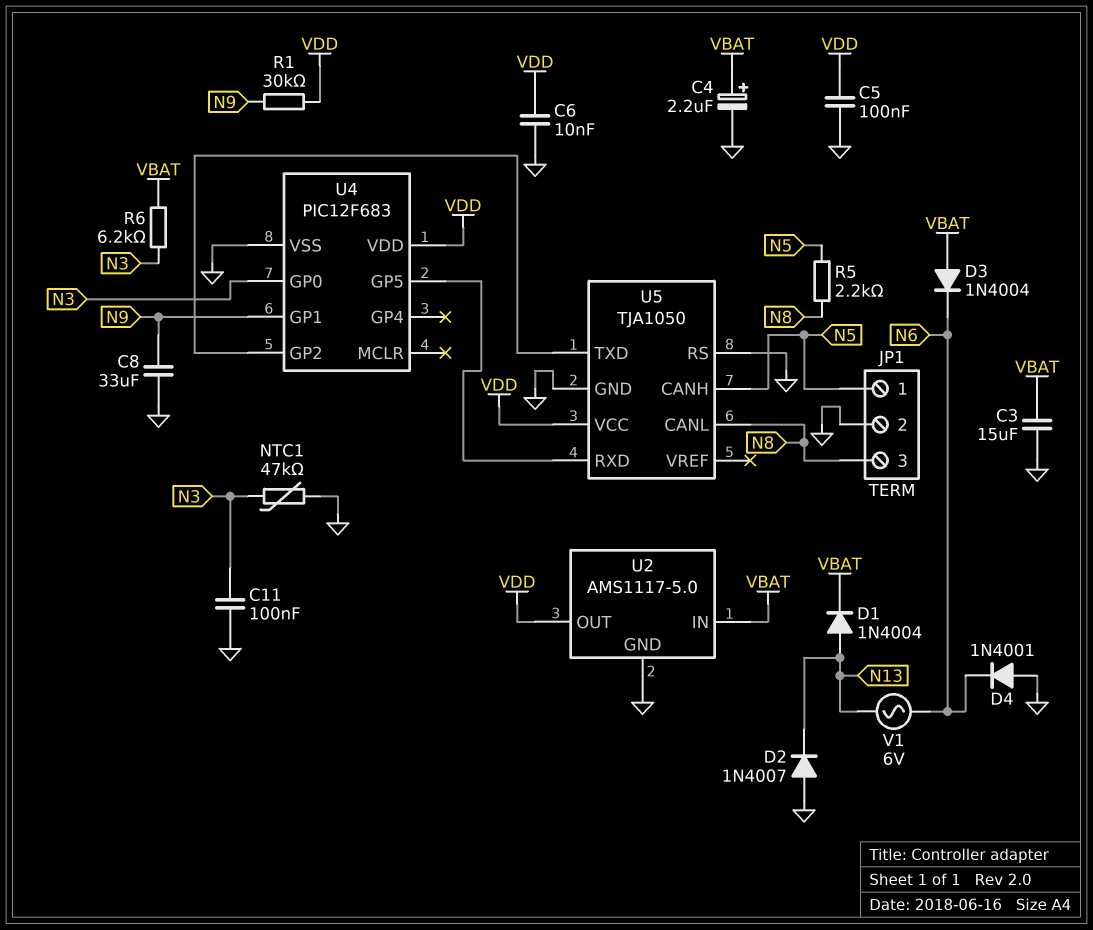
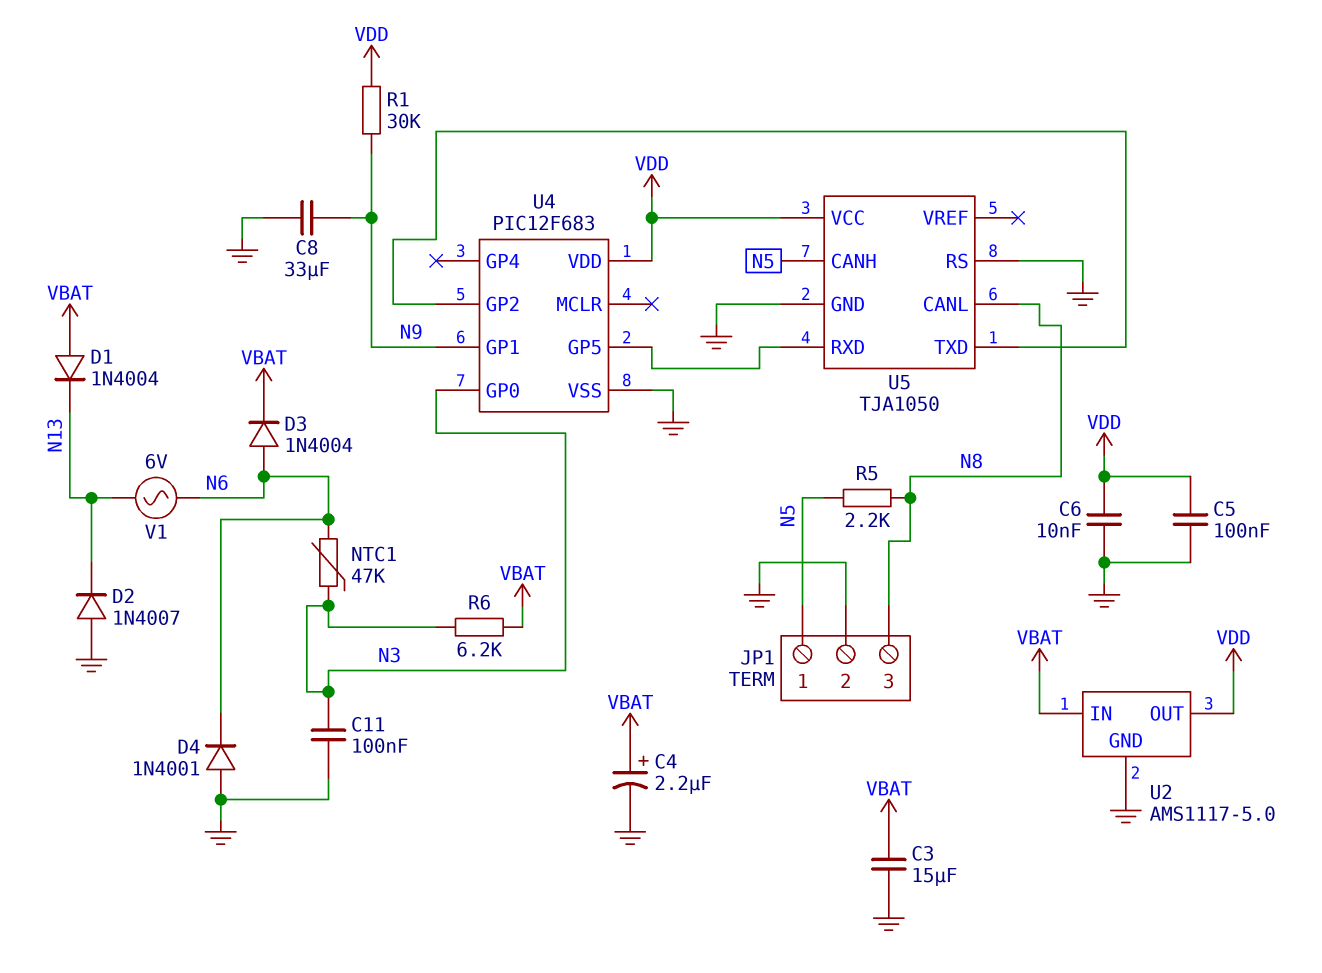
D1: diode 1N4004 (A N13, K VBAT) -> diode 1N4004 (A VBAT, K N13)
D3: diode 1N4004 (A VBAT, K N6) -> diode 1N4004 (A N6, K VBAT)
NTC1: 47k (GND, N3) -> 47k (N3, N6)

